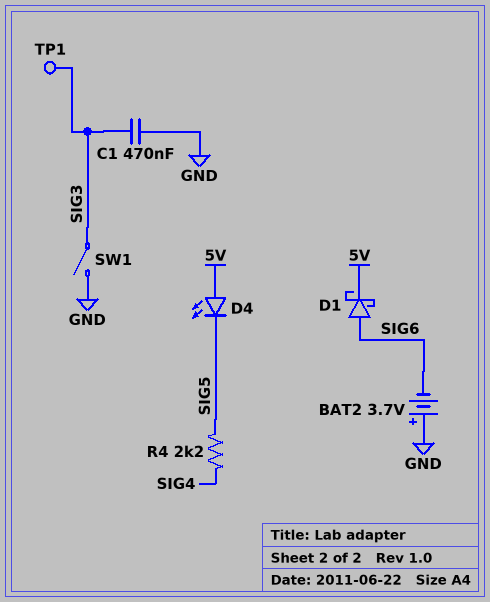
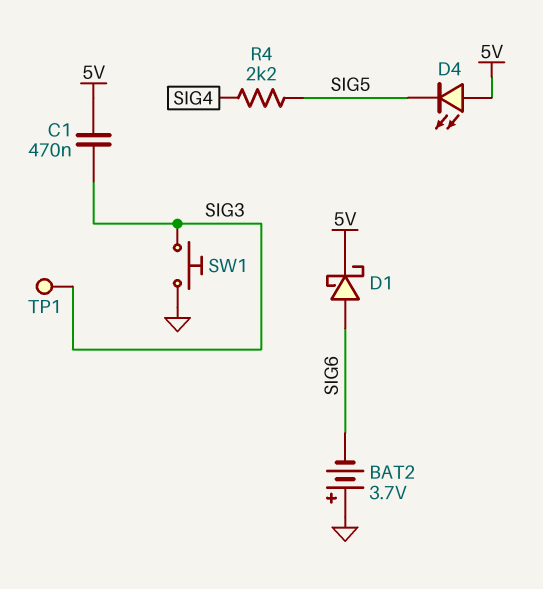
C1: 470nF (GND, SIG3) -> 470nF (5V, SIG3)
SW1: switch (GND, SIG3) -> button (GND, SIG3)

